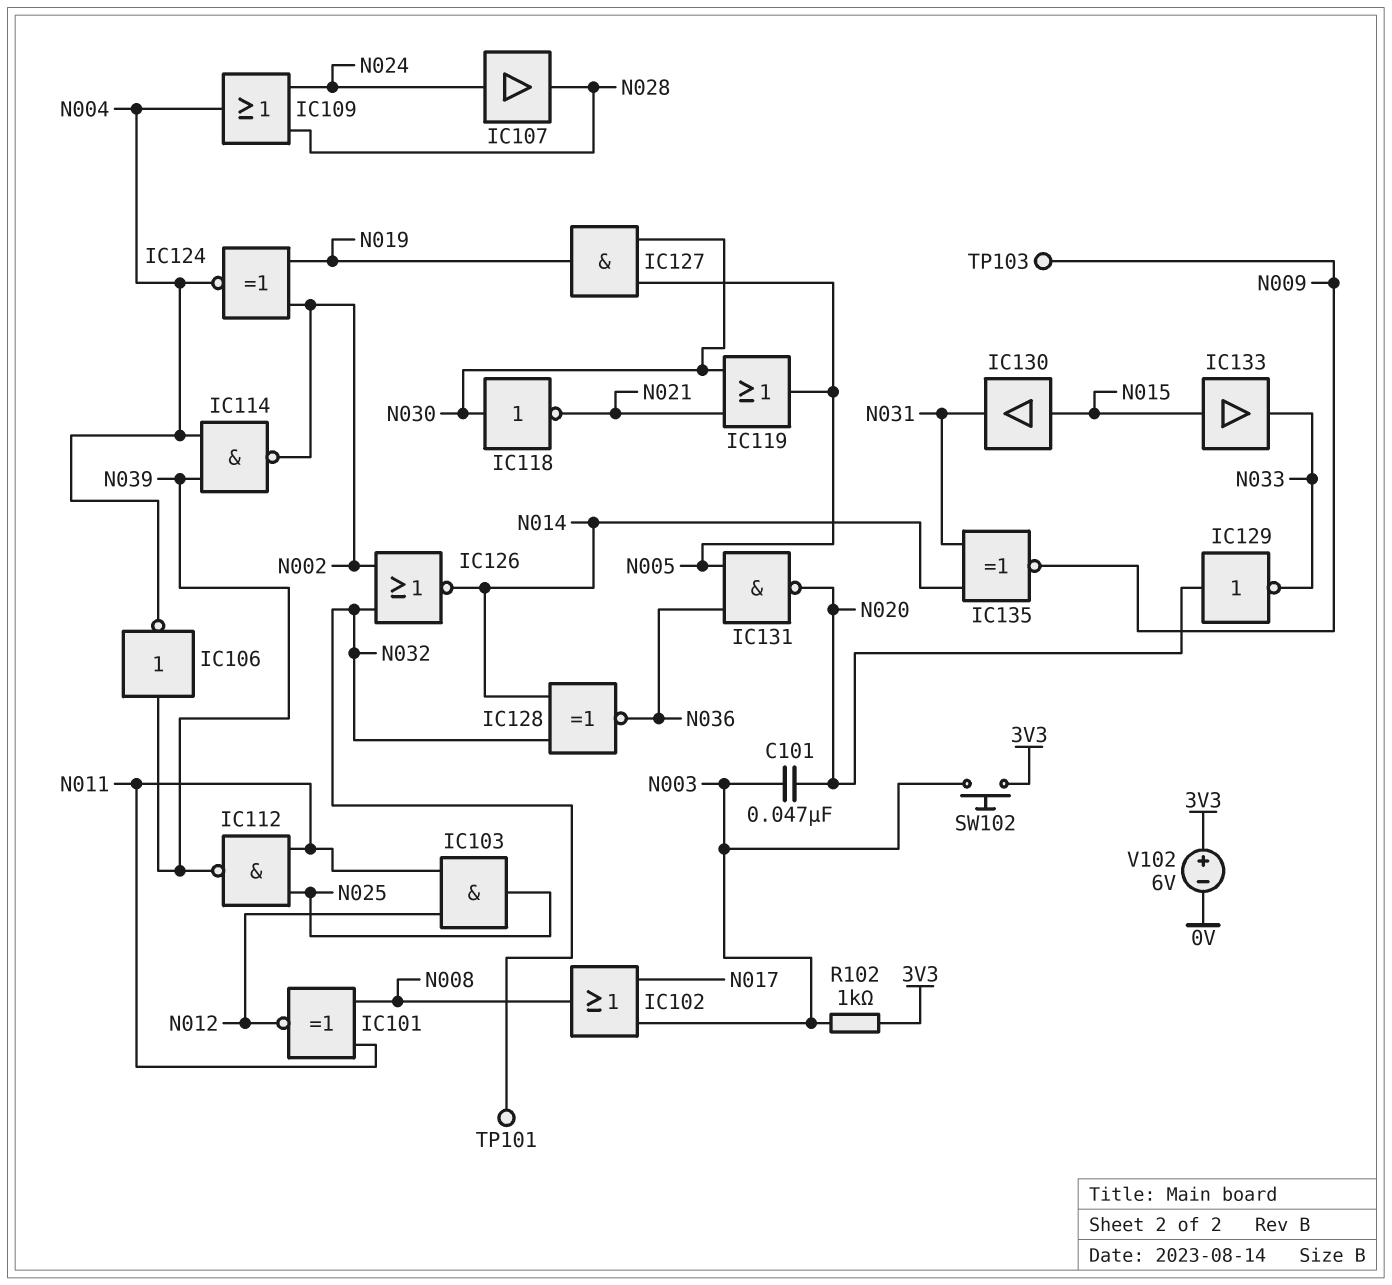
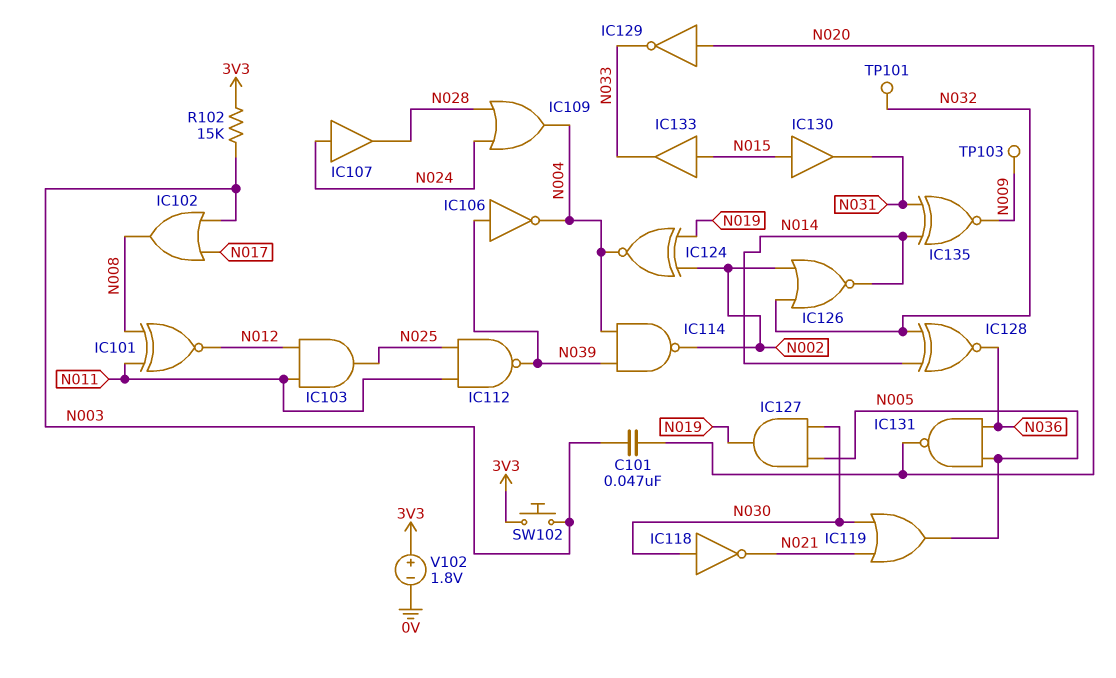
R102: 1k (3V3, N003) -> 15k (3V3, N003)
V102: 6V (plus 3V3, minus 0V) -> 1.8V (plus 3V3, minus 0V)

